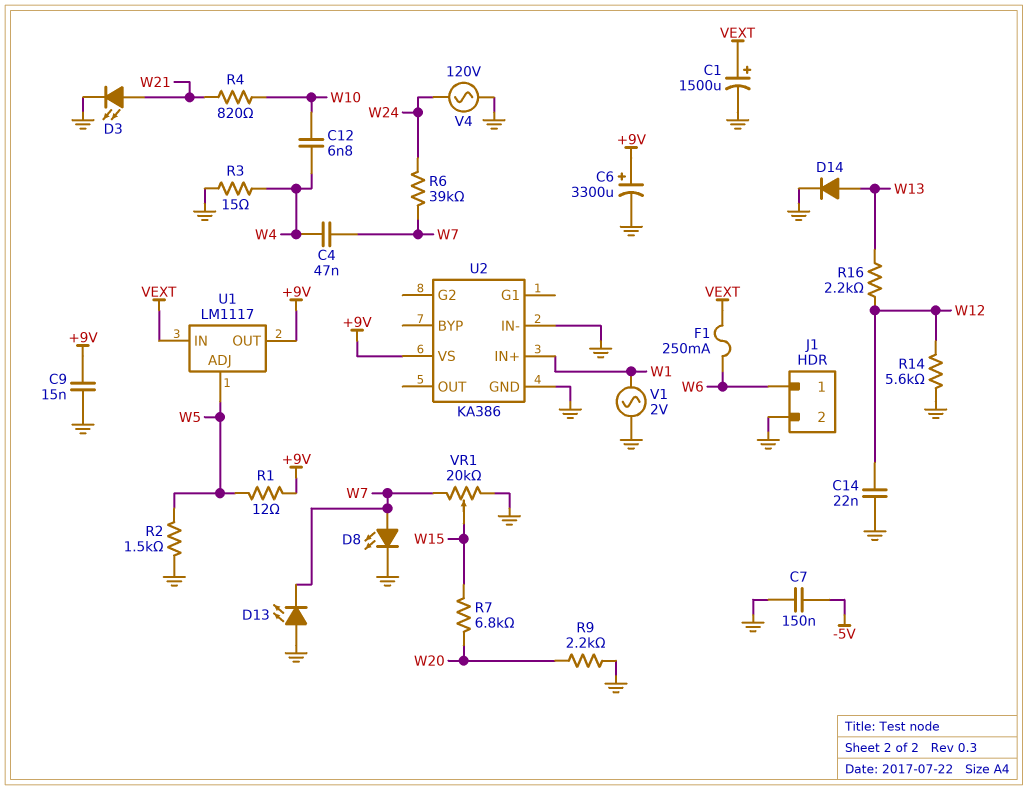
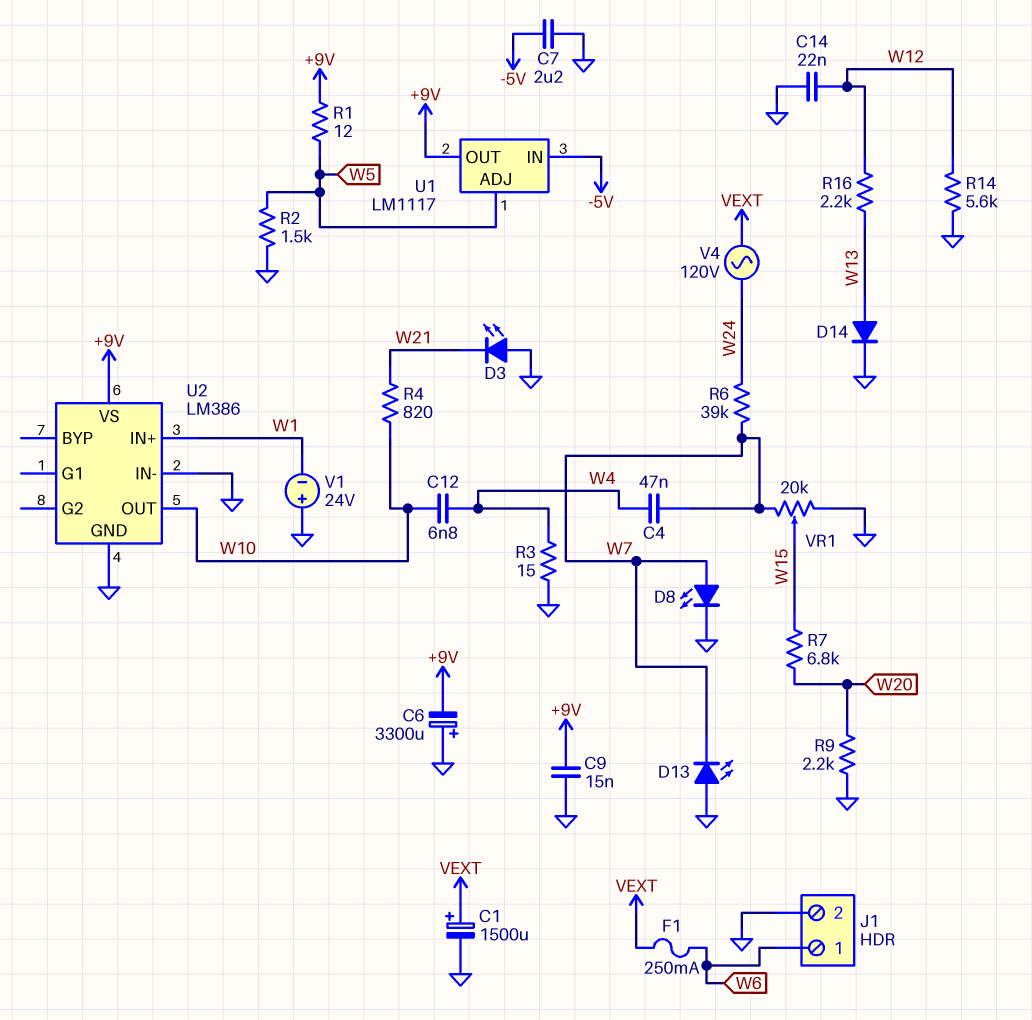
C6: 3300uF (plus +9V, minus GND) -> 3300uF (plus GND, minus +9V)
C7: 150nF (-5V, GND) -> 2.2uF (-5V, GND)
D3: LED (A W21, K GND) -> LED (A GND, K W21)
U1 pin IN: VEXT -> -5V
U2: KA386 -> LM386
U2 pin OUT: none -> W10
V1: AC 2V (GND, W1) -> 24V (plus GND, minus W1)
V4: AC 120V (GND, W24) -> AC 120V (VEXT, W24)

